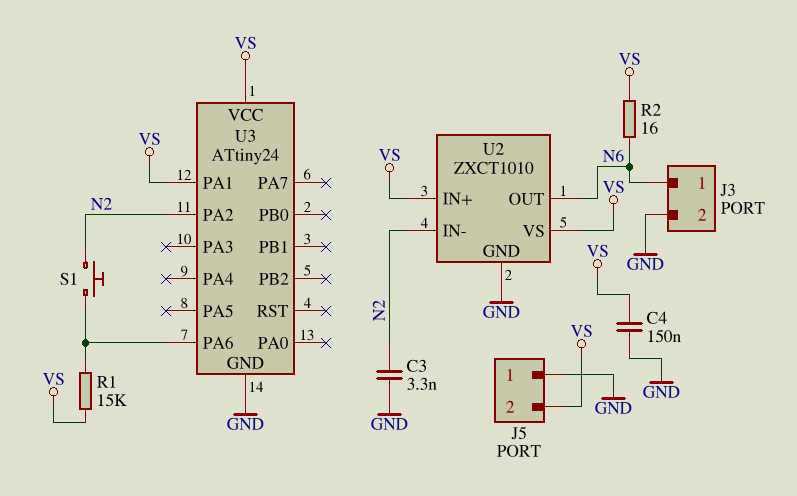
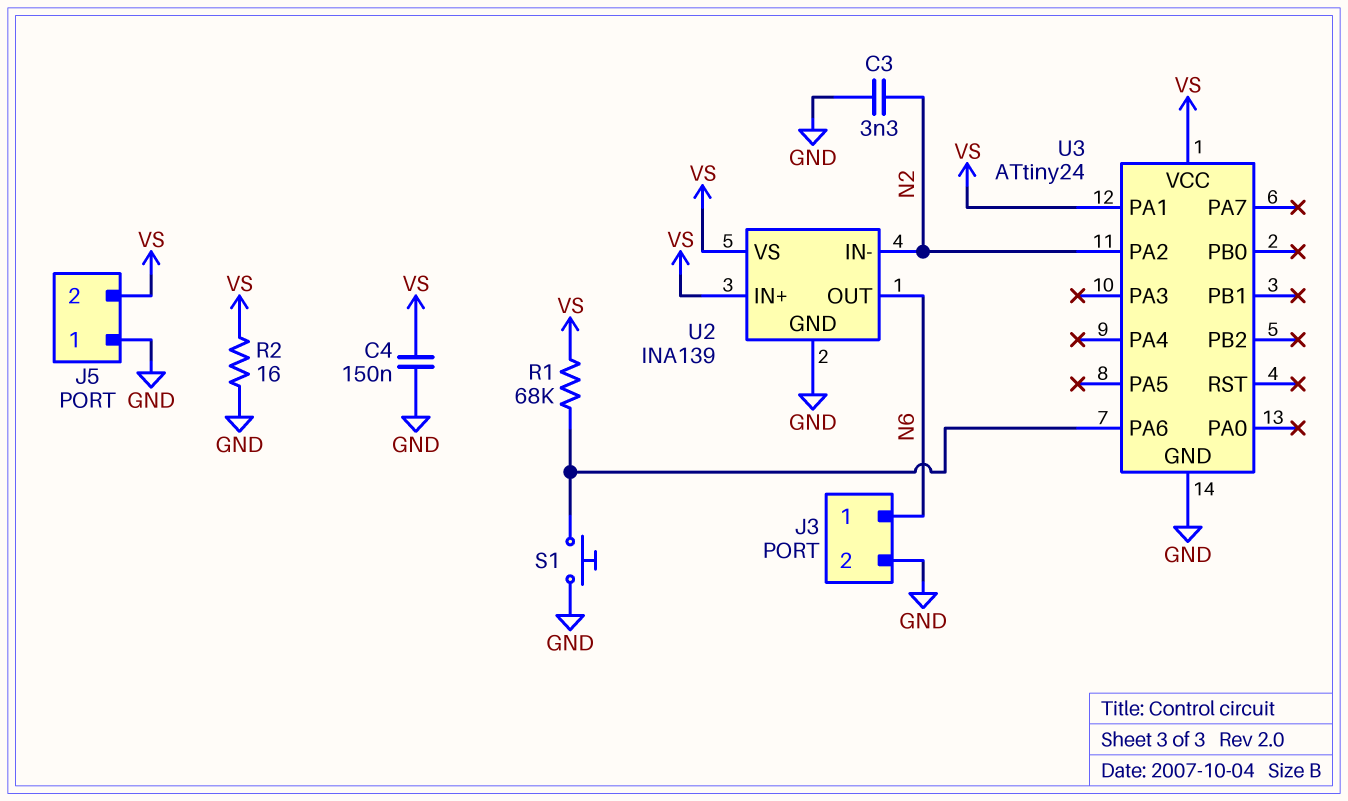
R1: 15k (U3/PA6, VS) -> 68k (U3/PA6, VS)
R2: 16 (N6, VS) -> 16 (GND, VS)
S1: button (N2, U3/PA6) -> button (GND, U3/PA6)
U2: ZXCT1010 -> INA139

